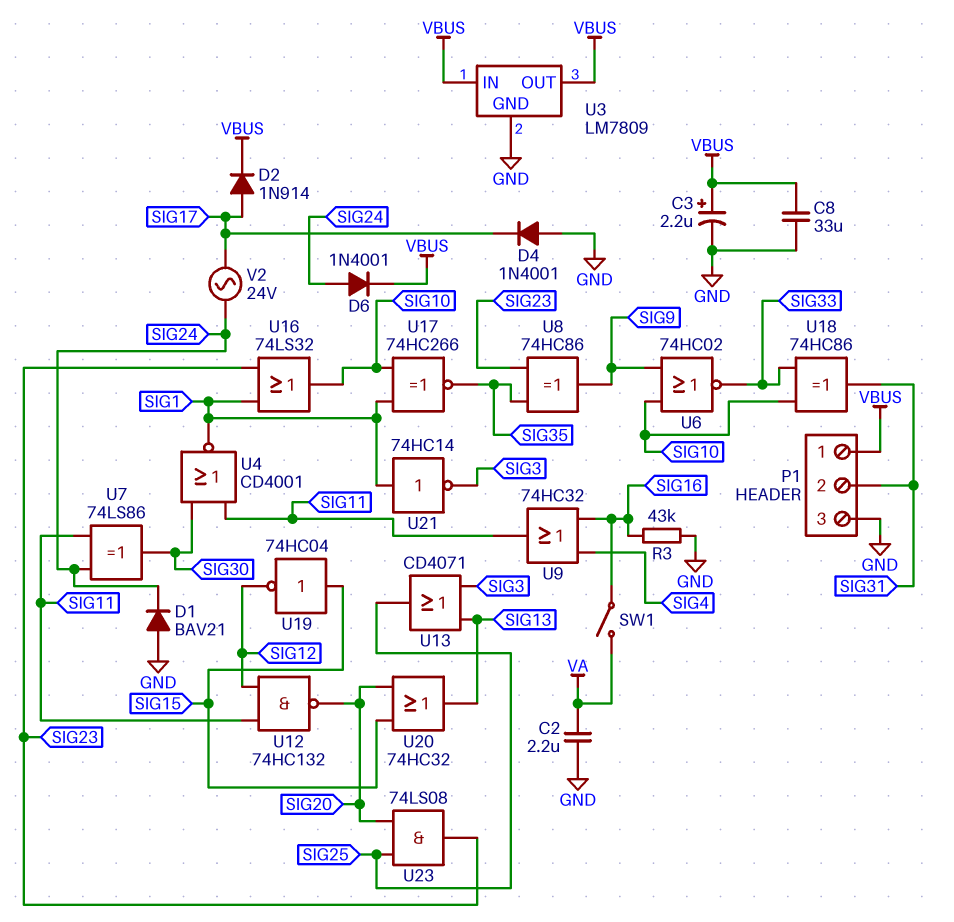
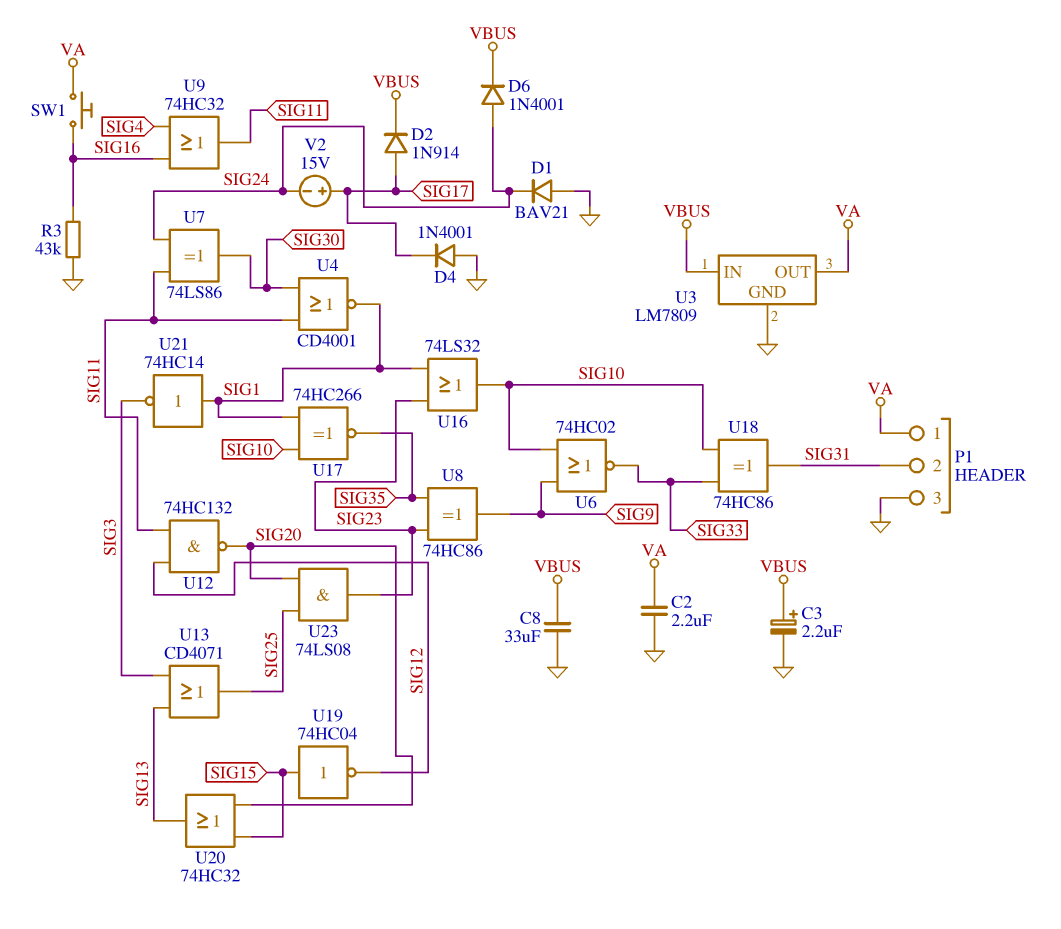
P1 pin 1: VBUS -> VA
SW1: switch (SIG16, VA) -> button (SIG16, VA)
U3 pin OUT: VBUS -> VA
V2: AC 24V (SIG17, SIG24) -> 15V (plus SIG17, minus SIG24)

